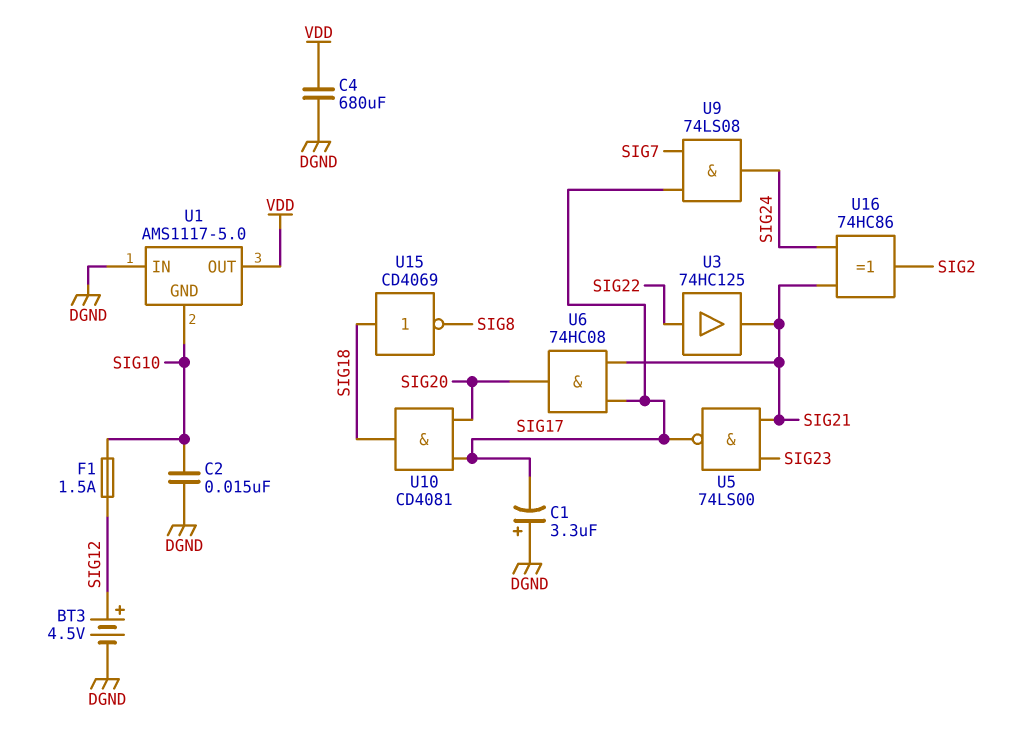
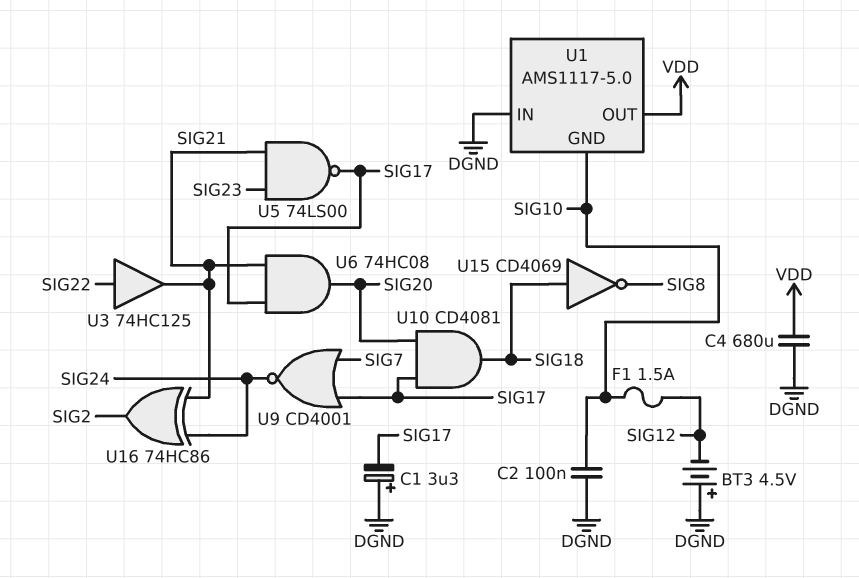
BT3: 4.5V (plus SIG12, minus DGND) -> 4.5V (plus DGND, minus SIG12)
C2: 15nF (DGND, SIG10) -> 100nF (DGND, SIG10)
U9: AND 74LS08 (in SIG7, in SIG17, out SIG24) -> NOR CD4001 (in SIG7, in SIG17, out SIG24)

